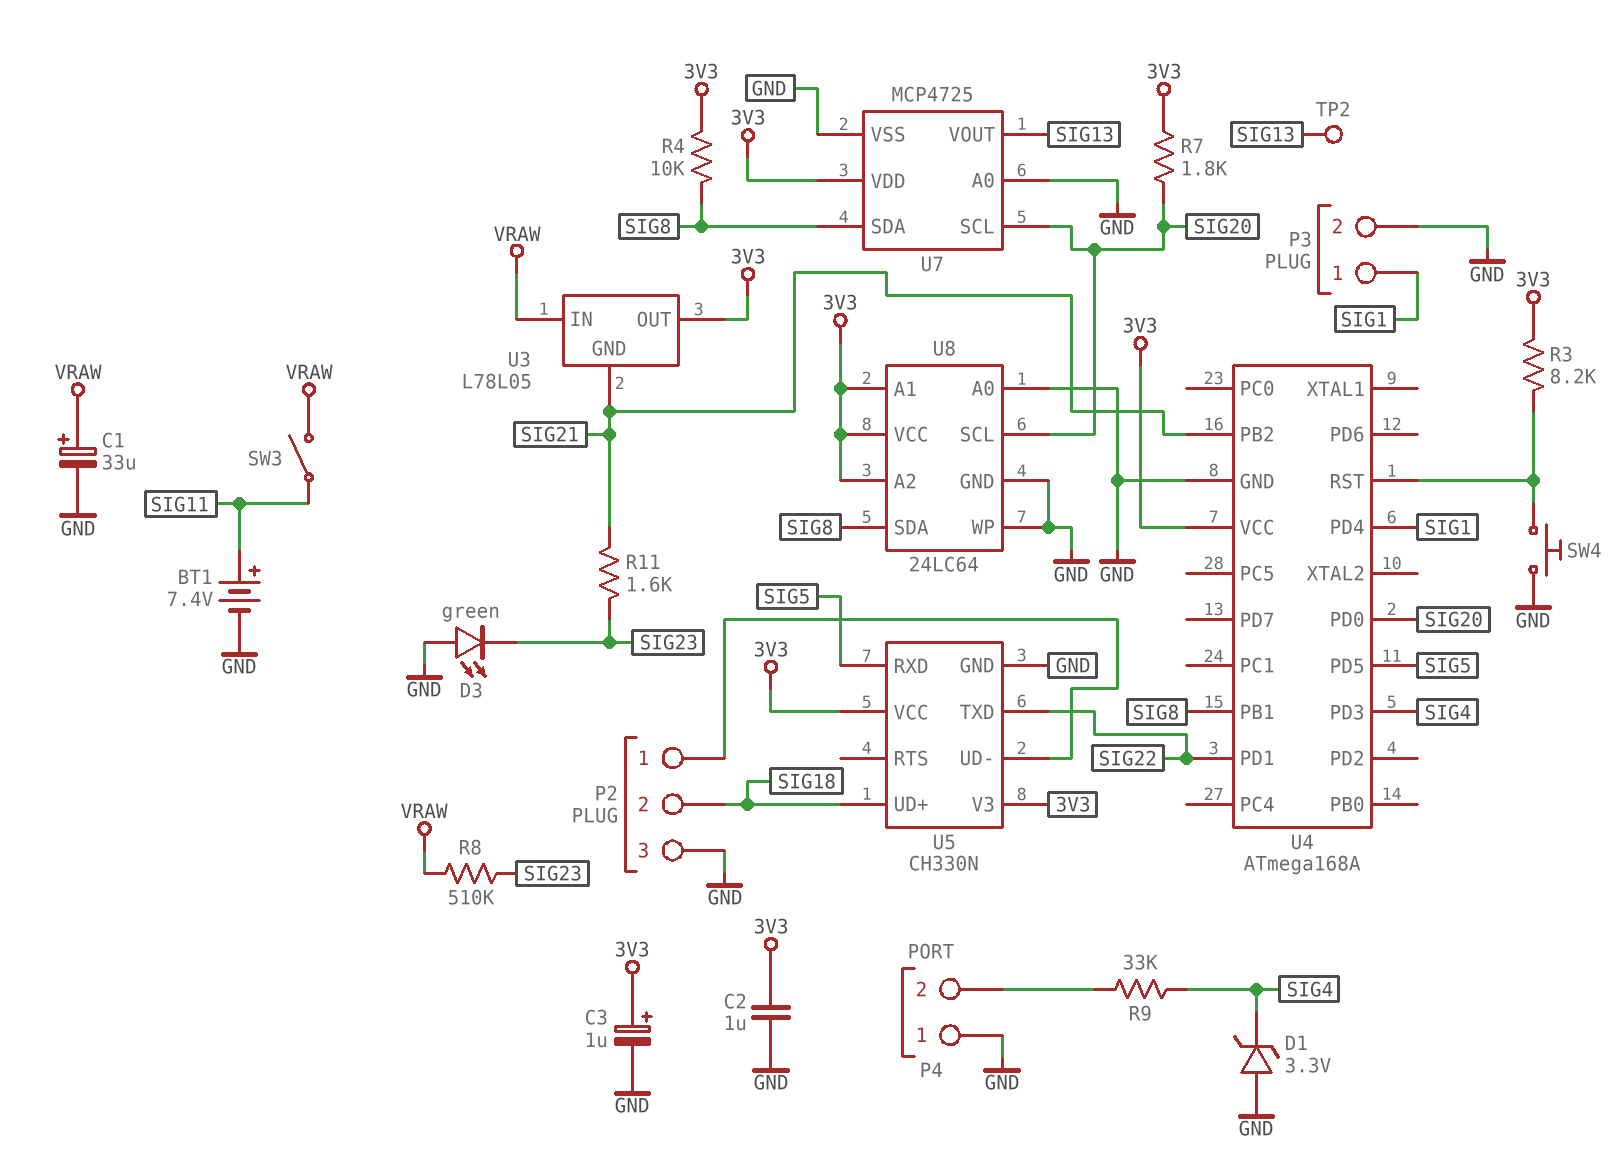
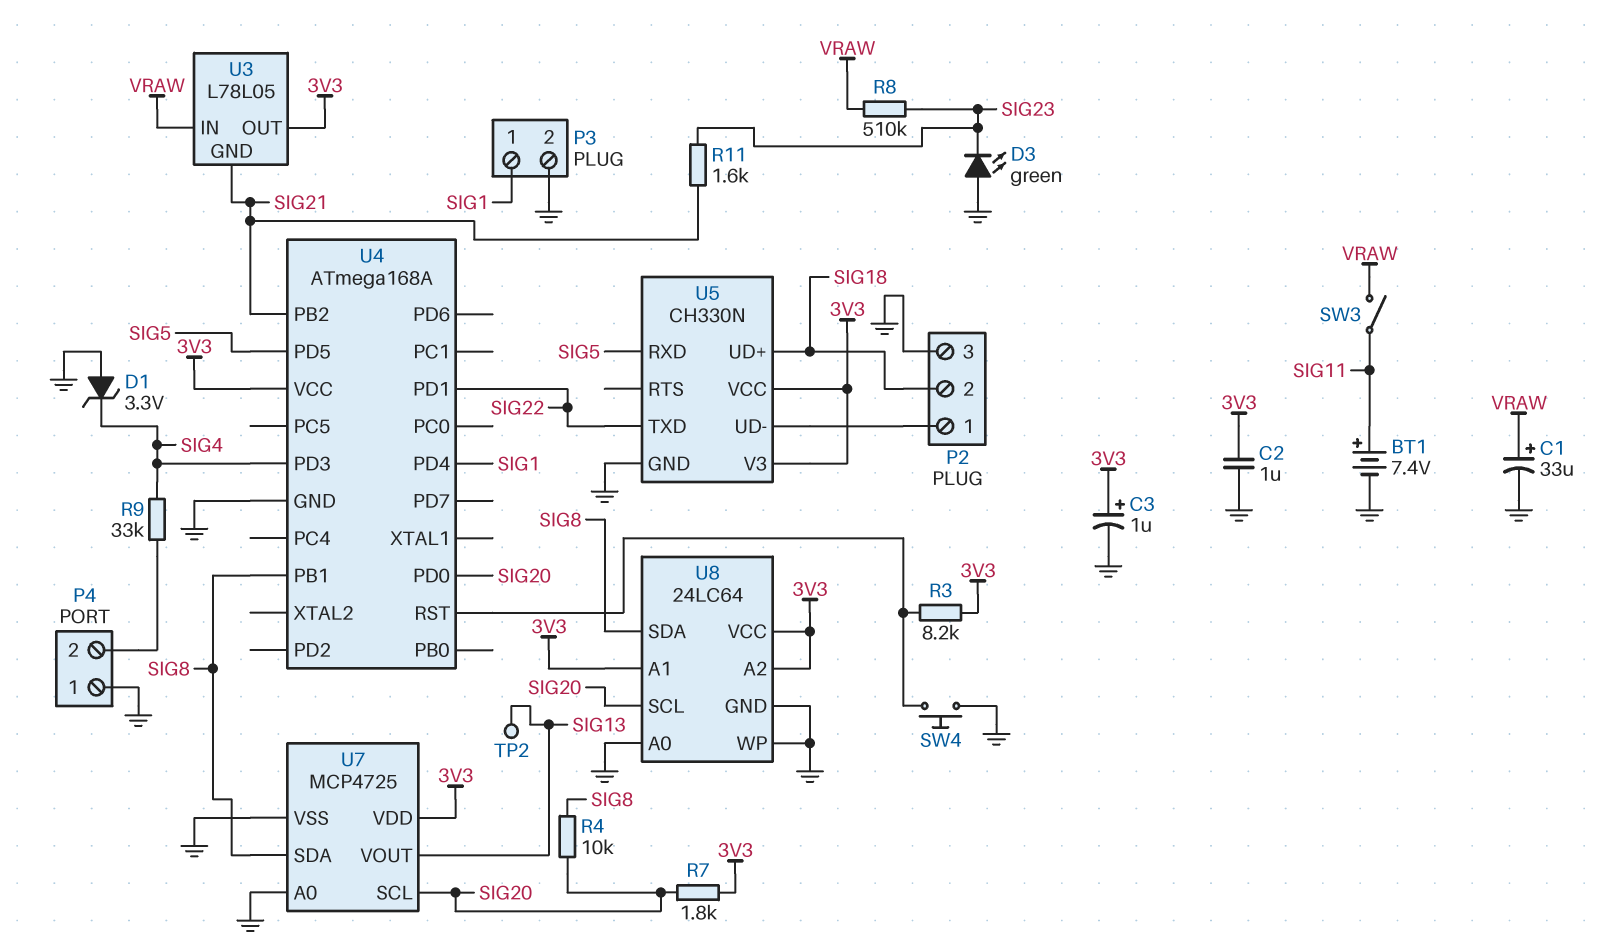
R4: 10k (3V3, SIG8) -> 10k (SIG8, SIG20)

